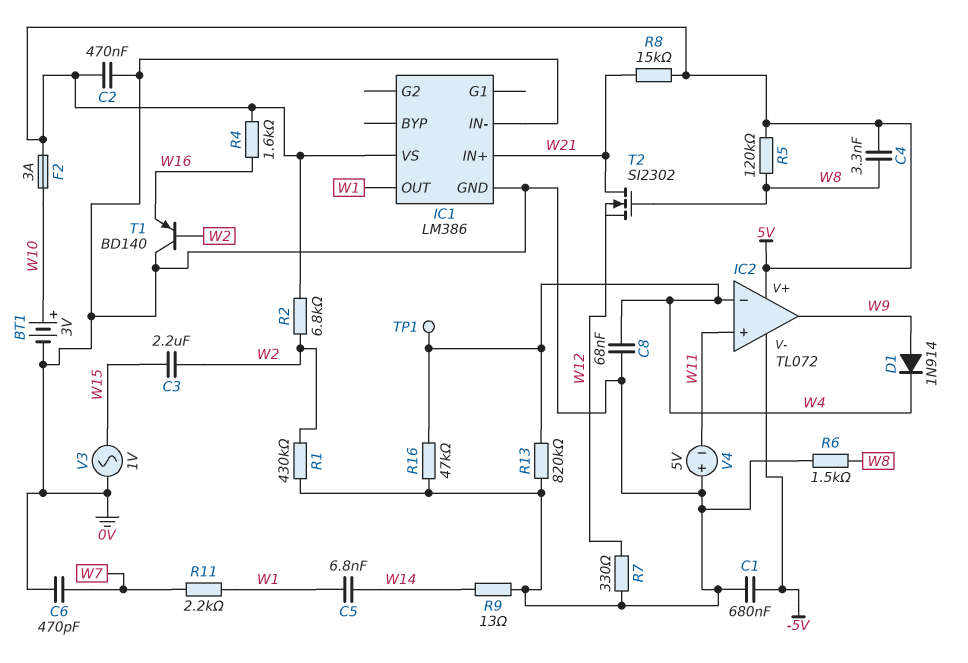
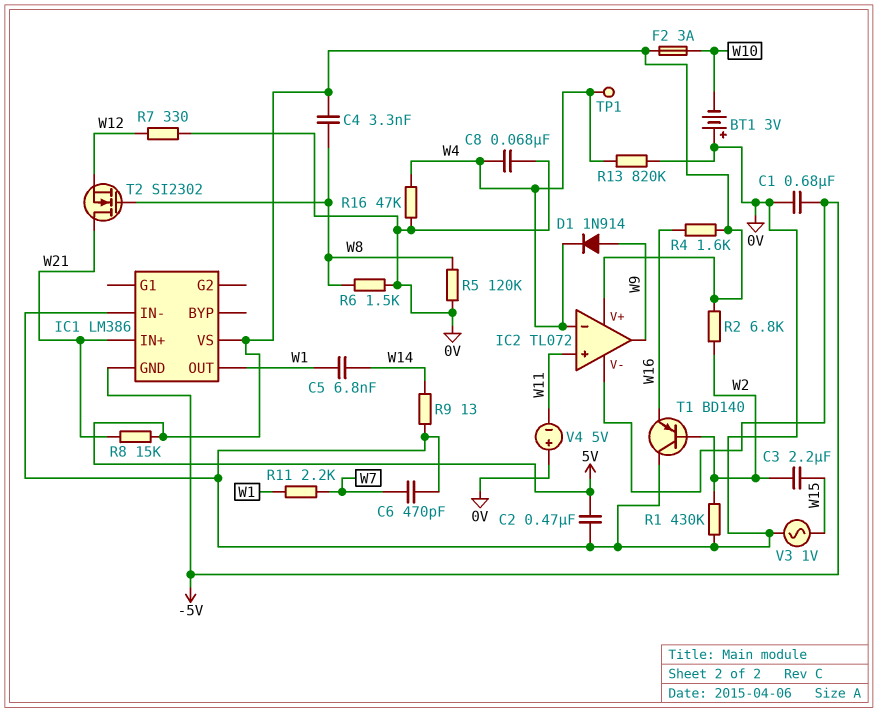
BT1: 3V (plus W10, minus 0V) -> 3V (plus 0V, minus W10)
IC1 pin GND: 0V -> -5V
R5: 120k (5V, W8) -> 120k (0V, W8)

